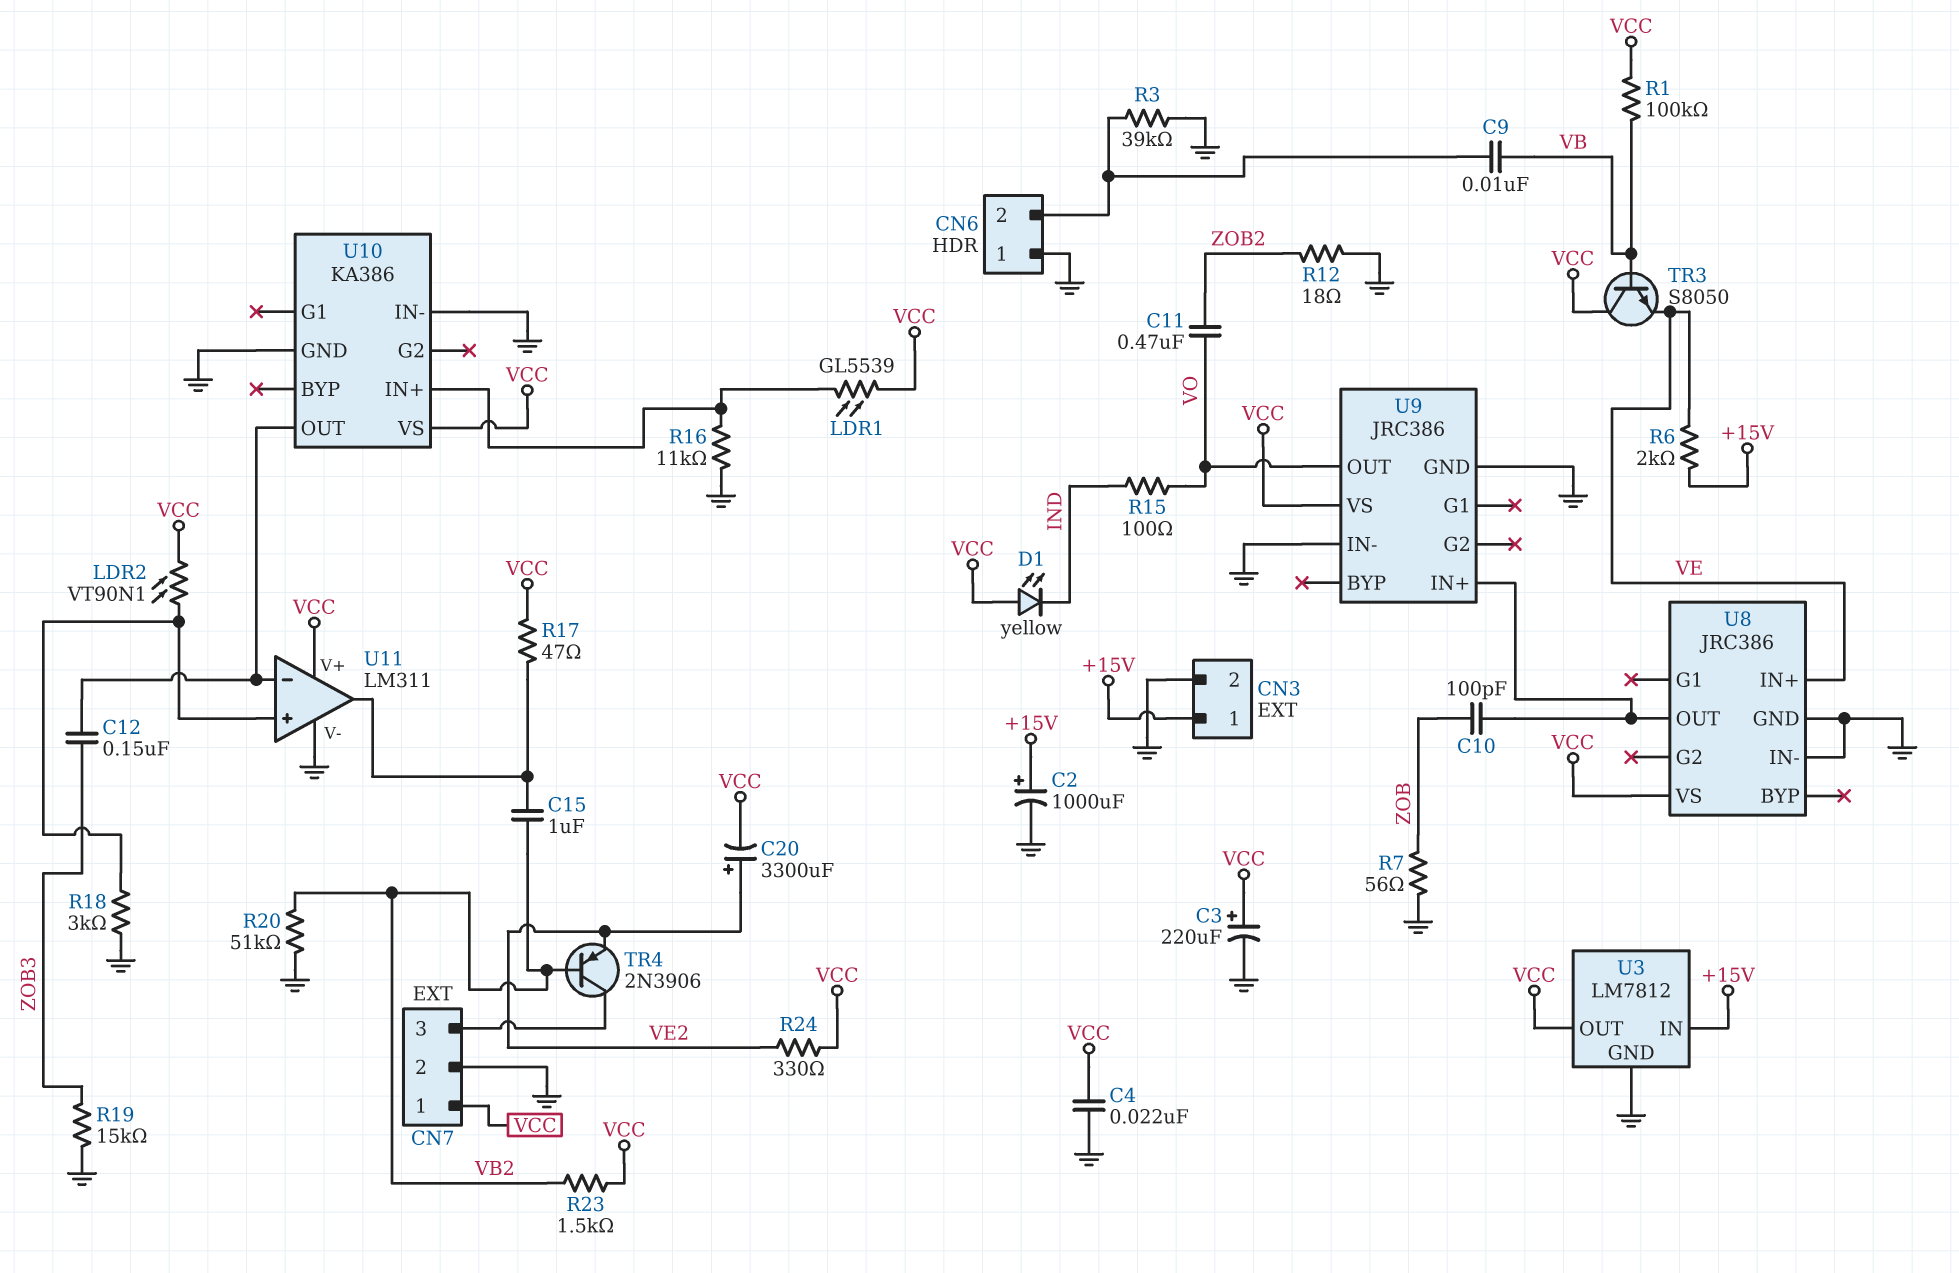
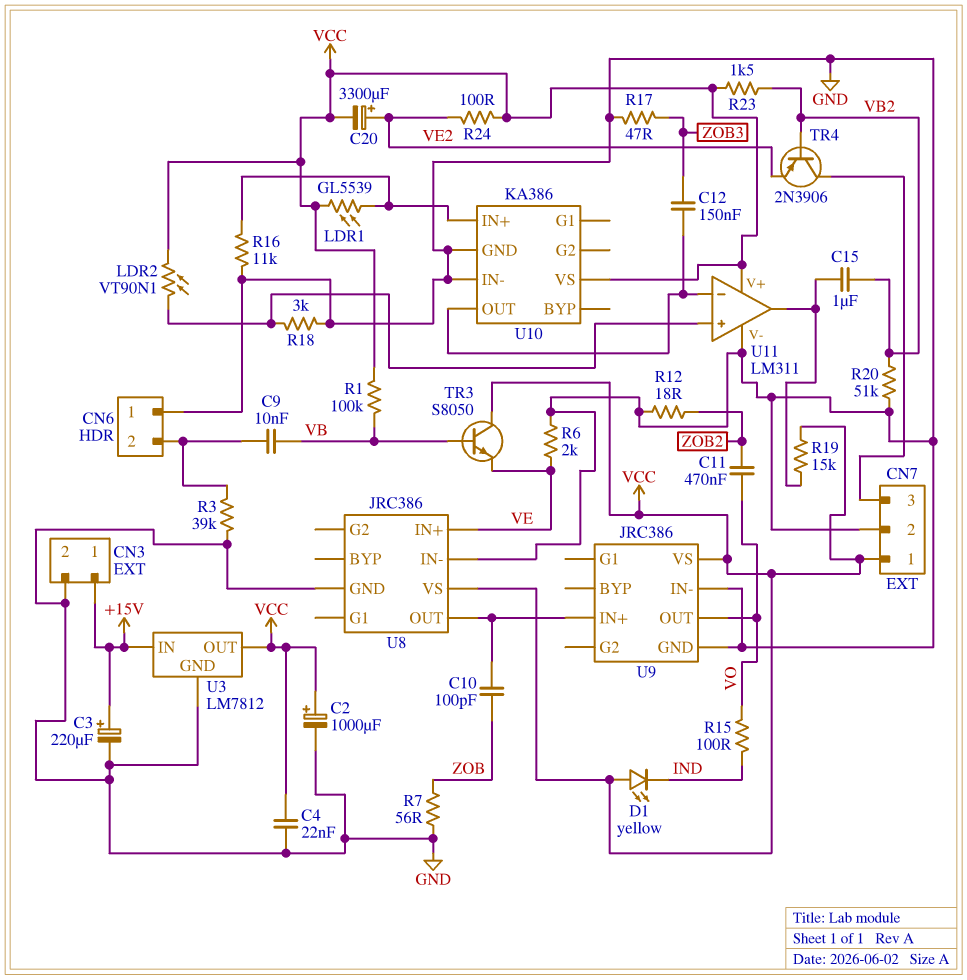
C2: 1000uF (plus +15V, minus GND) -> 1000uF (plus VCC, minus GND)
C3: 220uF (plus VCC, minus GND) -> 220uF (plus +15V, minus GND)
R6: 2k (+15V, VE) -> 2k (GND, VE)
R17: 47 (U11/out, VCC) -> 47 (GND, ZOB3)
R19: 15k (GND, ZOB3) -> 15k (U11/out, VCC)
R24: 330 (VCC, VE2) -> 100 (VCC, VE2)

